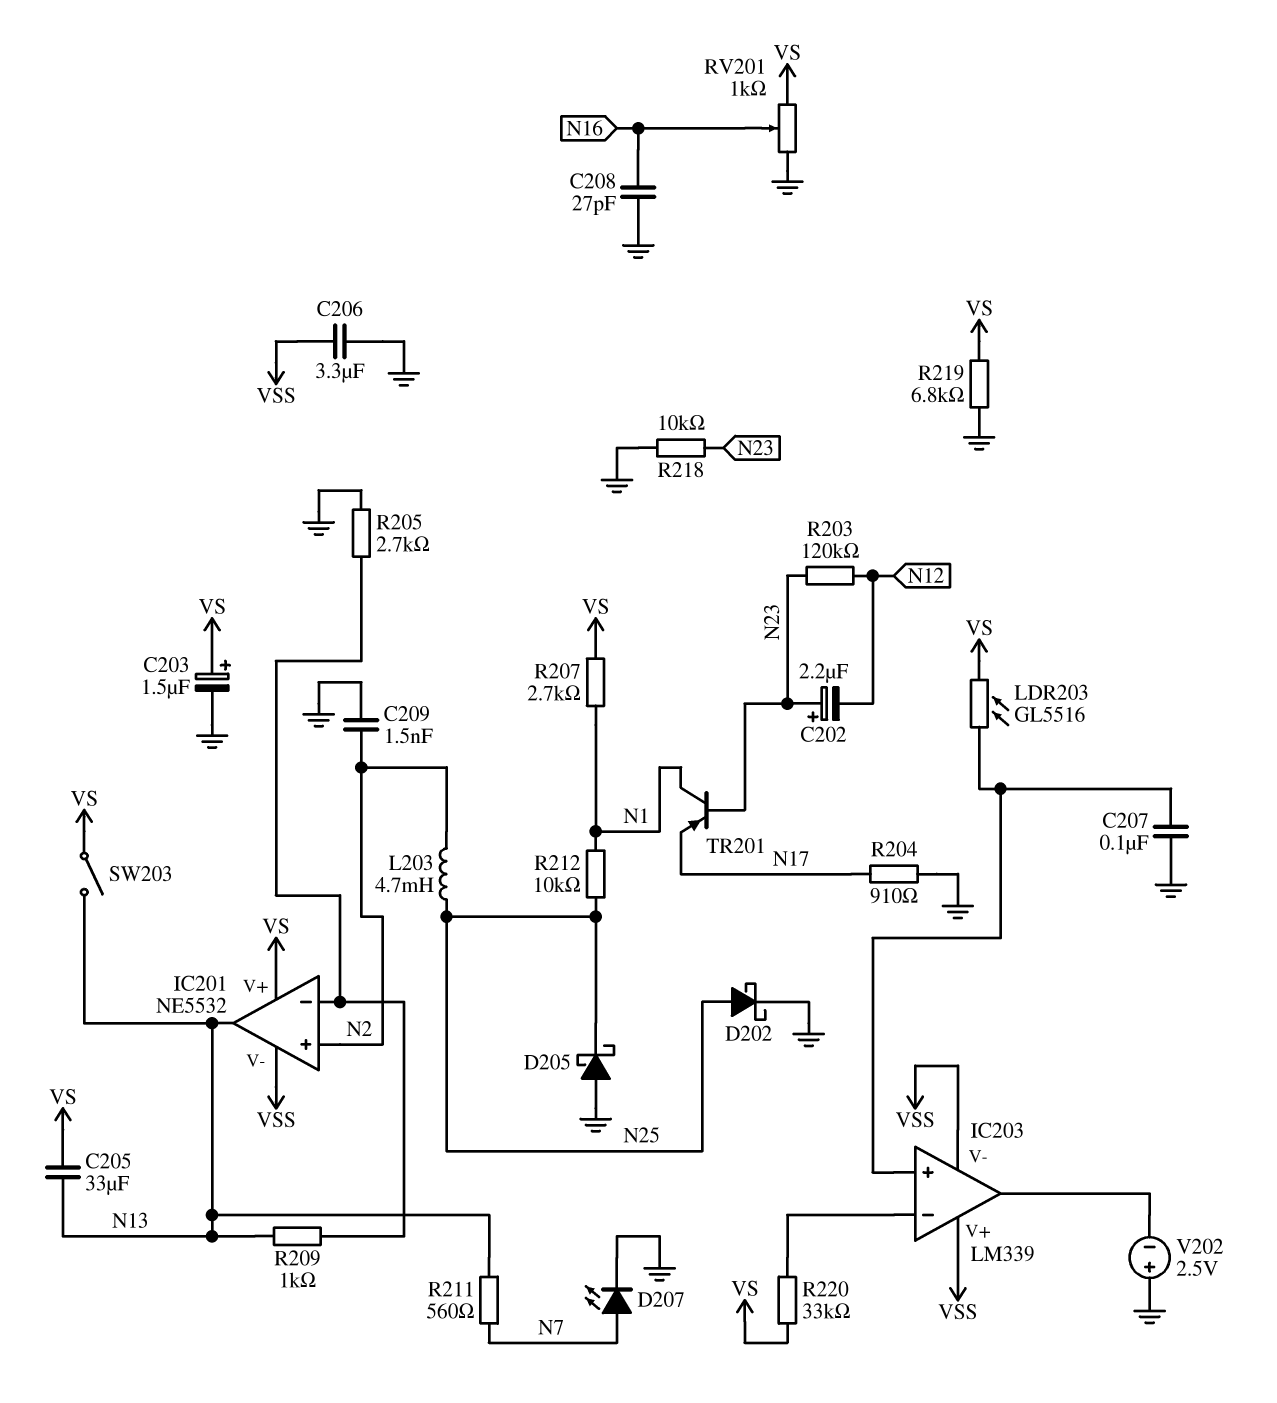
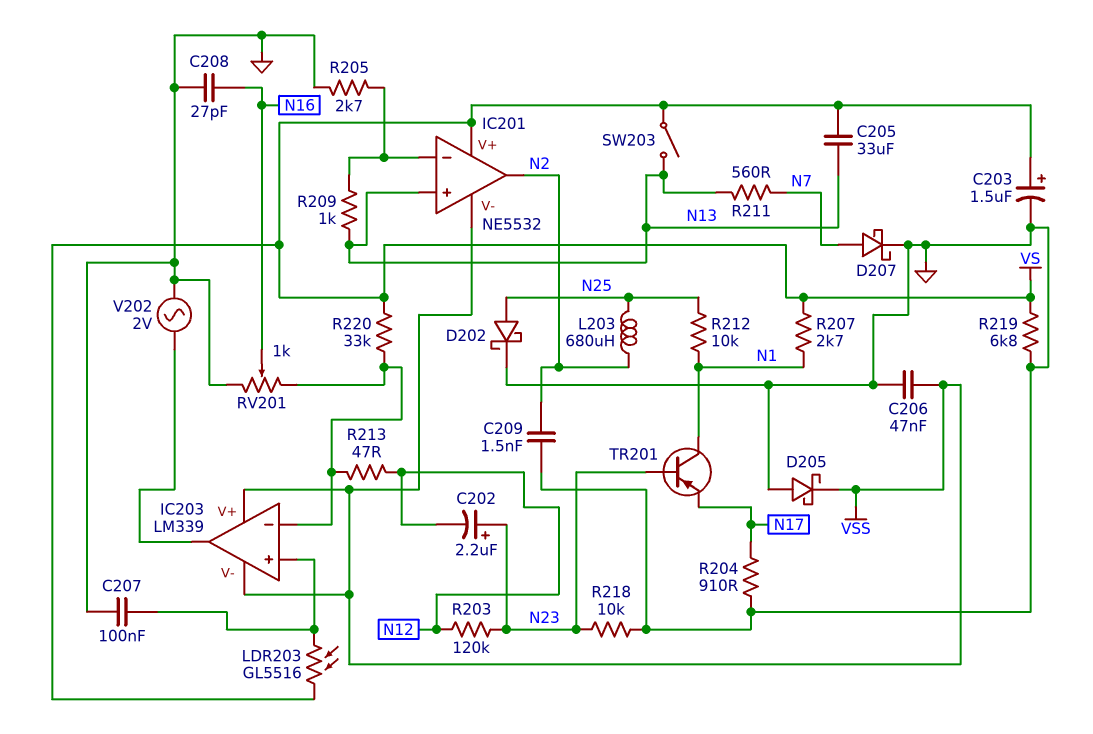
C206: 3.3uF (GND, VSS) -> 47nF (GND, VSS)
D205: schottky (A GND, K N25) -> schottky (A GND, K VSS)
D207: LED (A N7, K GND) -> schottky (A N7, K GND)
IC201 pin in+: N2 -> N13
IC201 pin out: N13 -> N2
L203: 4.7mH (N2, N25) -> 680uH (N2, N25)
R213: none -> 47 (IC203/in-, N12)
RV201: 1k (GND, VS, wiper N16) -> 1k (GND, IC203/in-, wiper N16)
V202: 2.5V (plus GND, minus IC203/out) -> AC 2V (GND, IC203/out)

